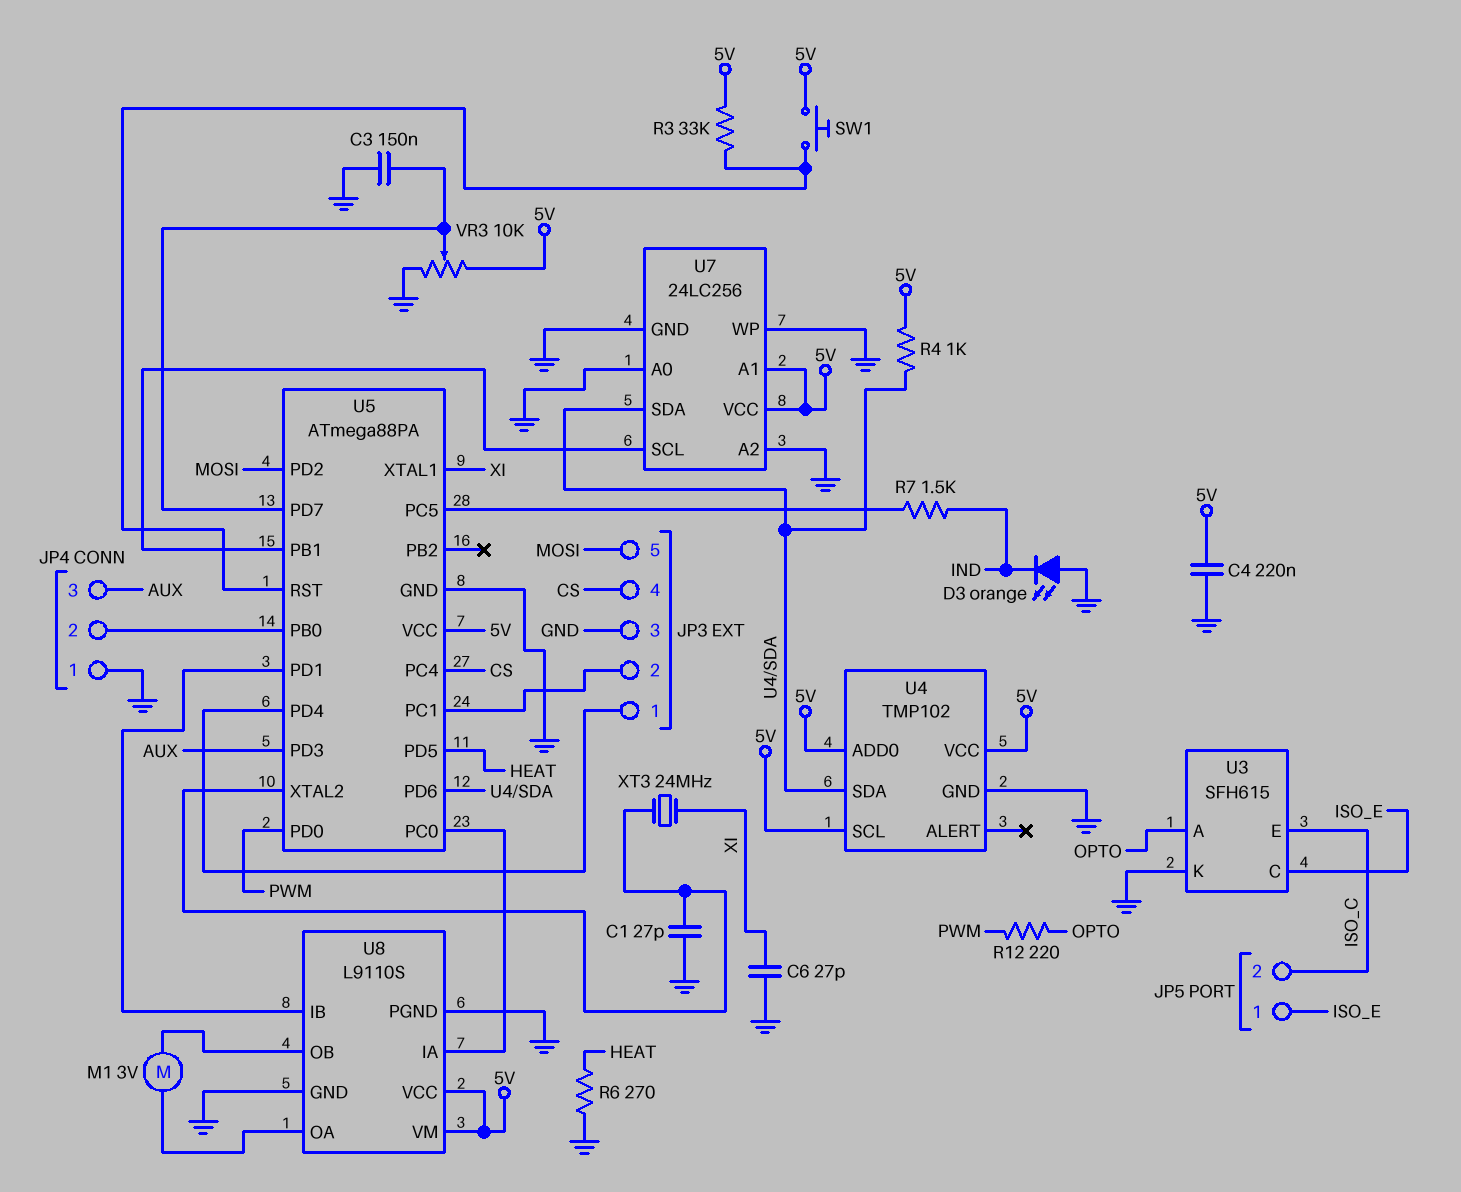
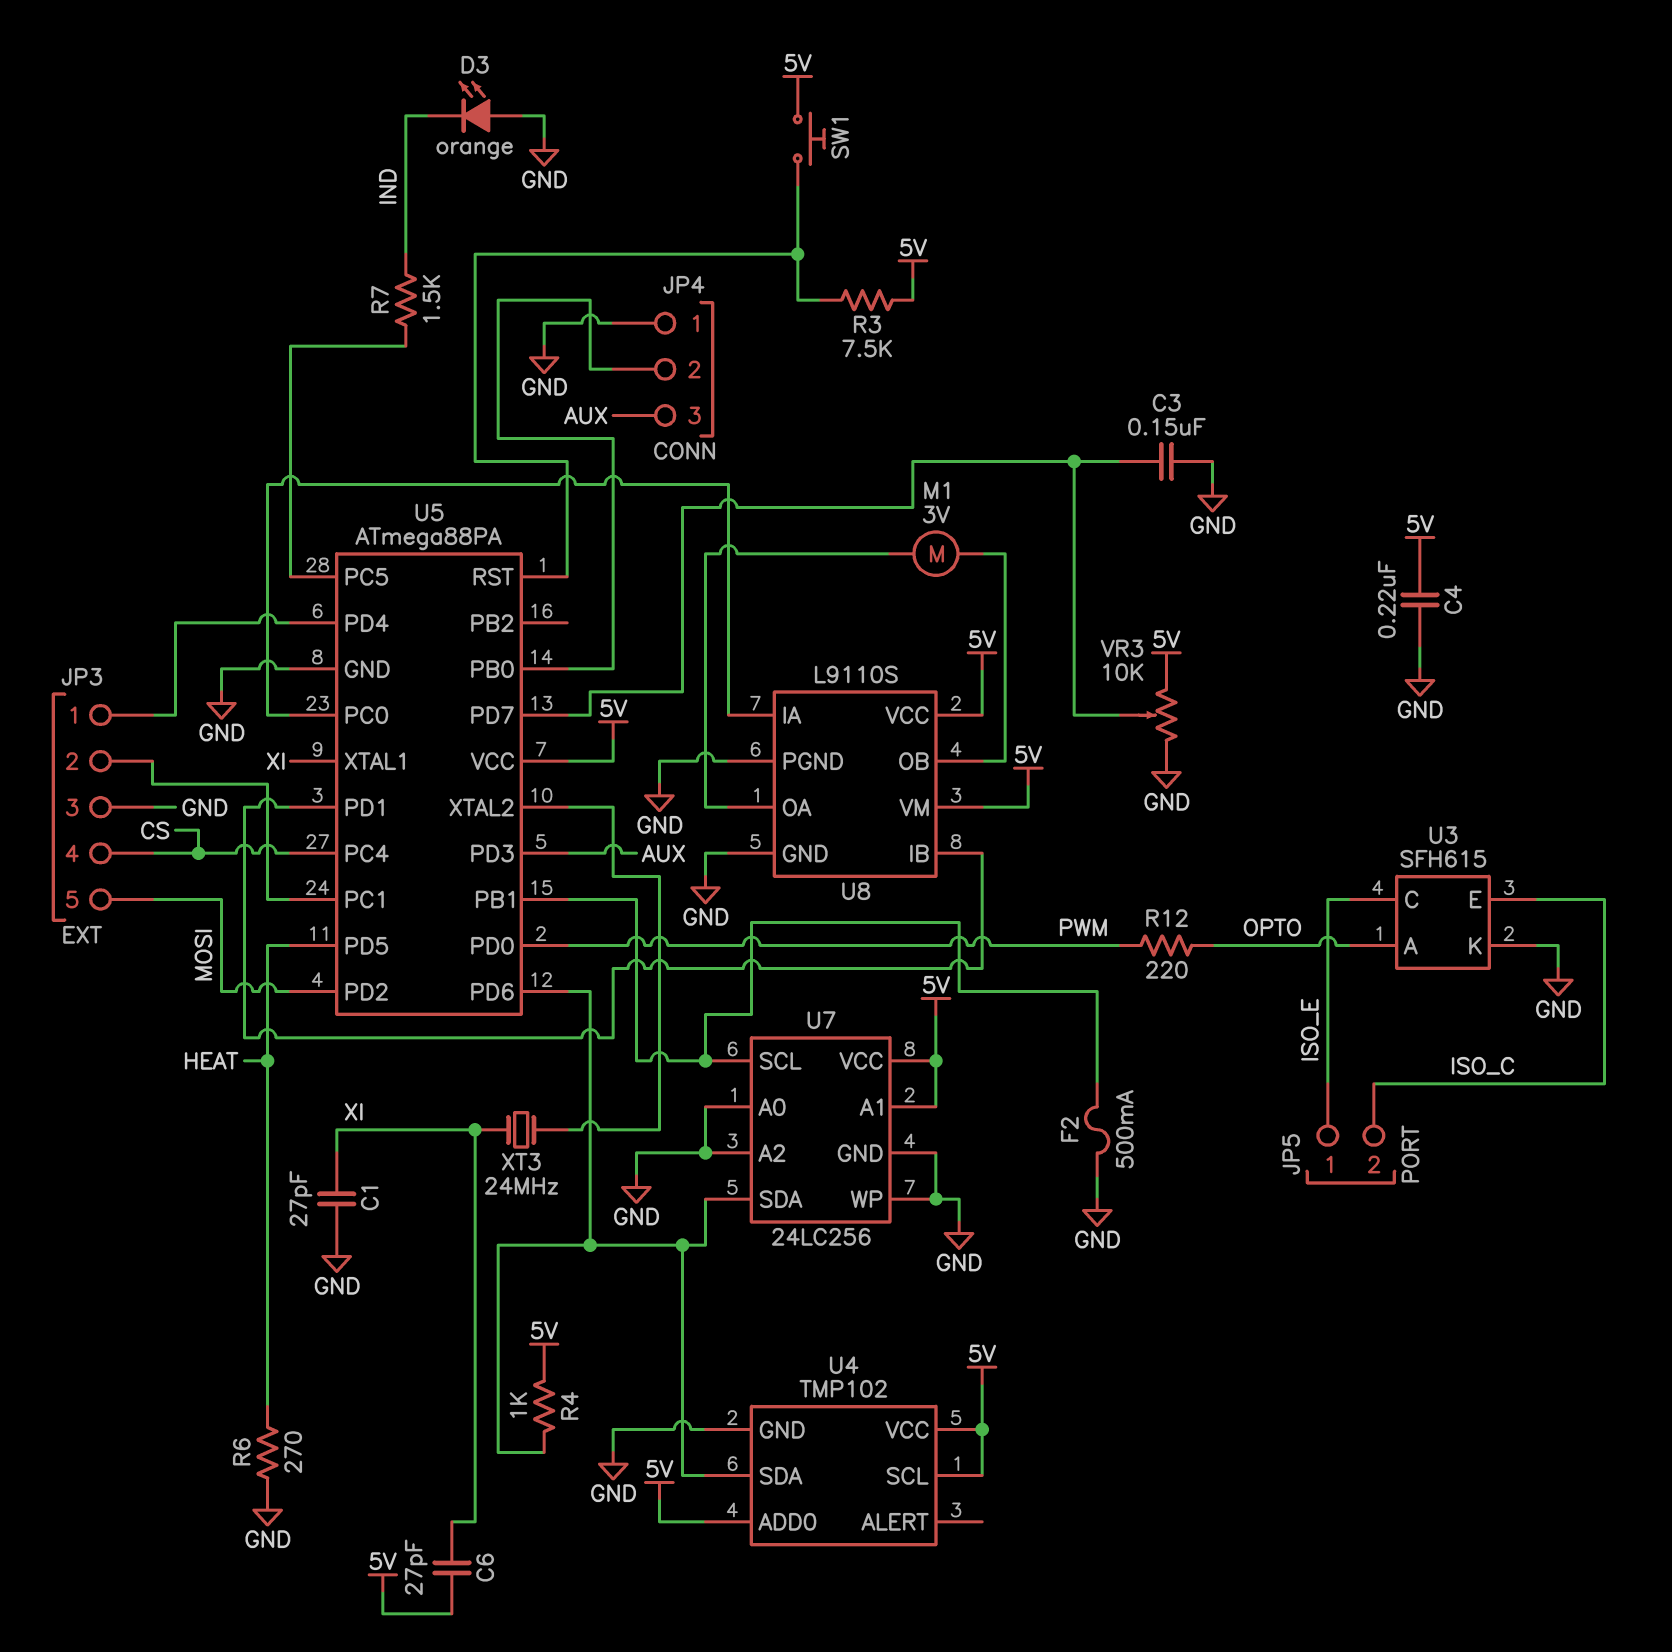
C1: 27pF (GND, U5/XTAL2) -> 27pF (GND, XI)
C6: 27pF (GND, XI) -> 27pF (5V, XI)
F2: none -> 500mA (GND, U5/PB1)
R3: 33k (5V, U5/RST) -> 7.5k (5V, U5/RST)

